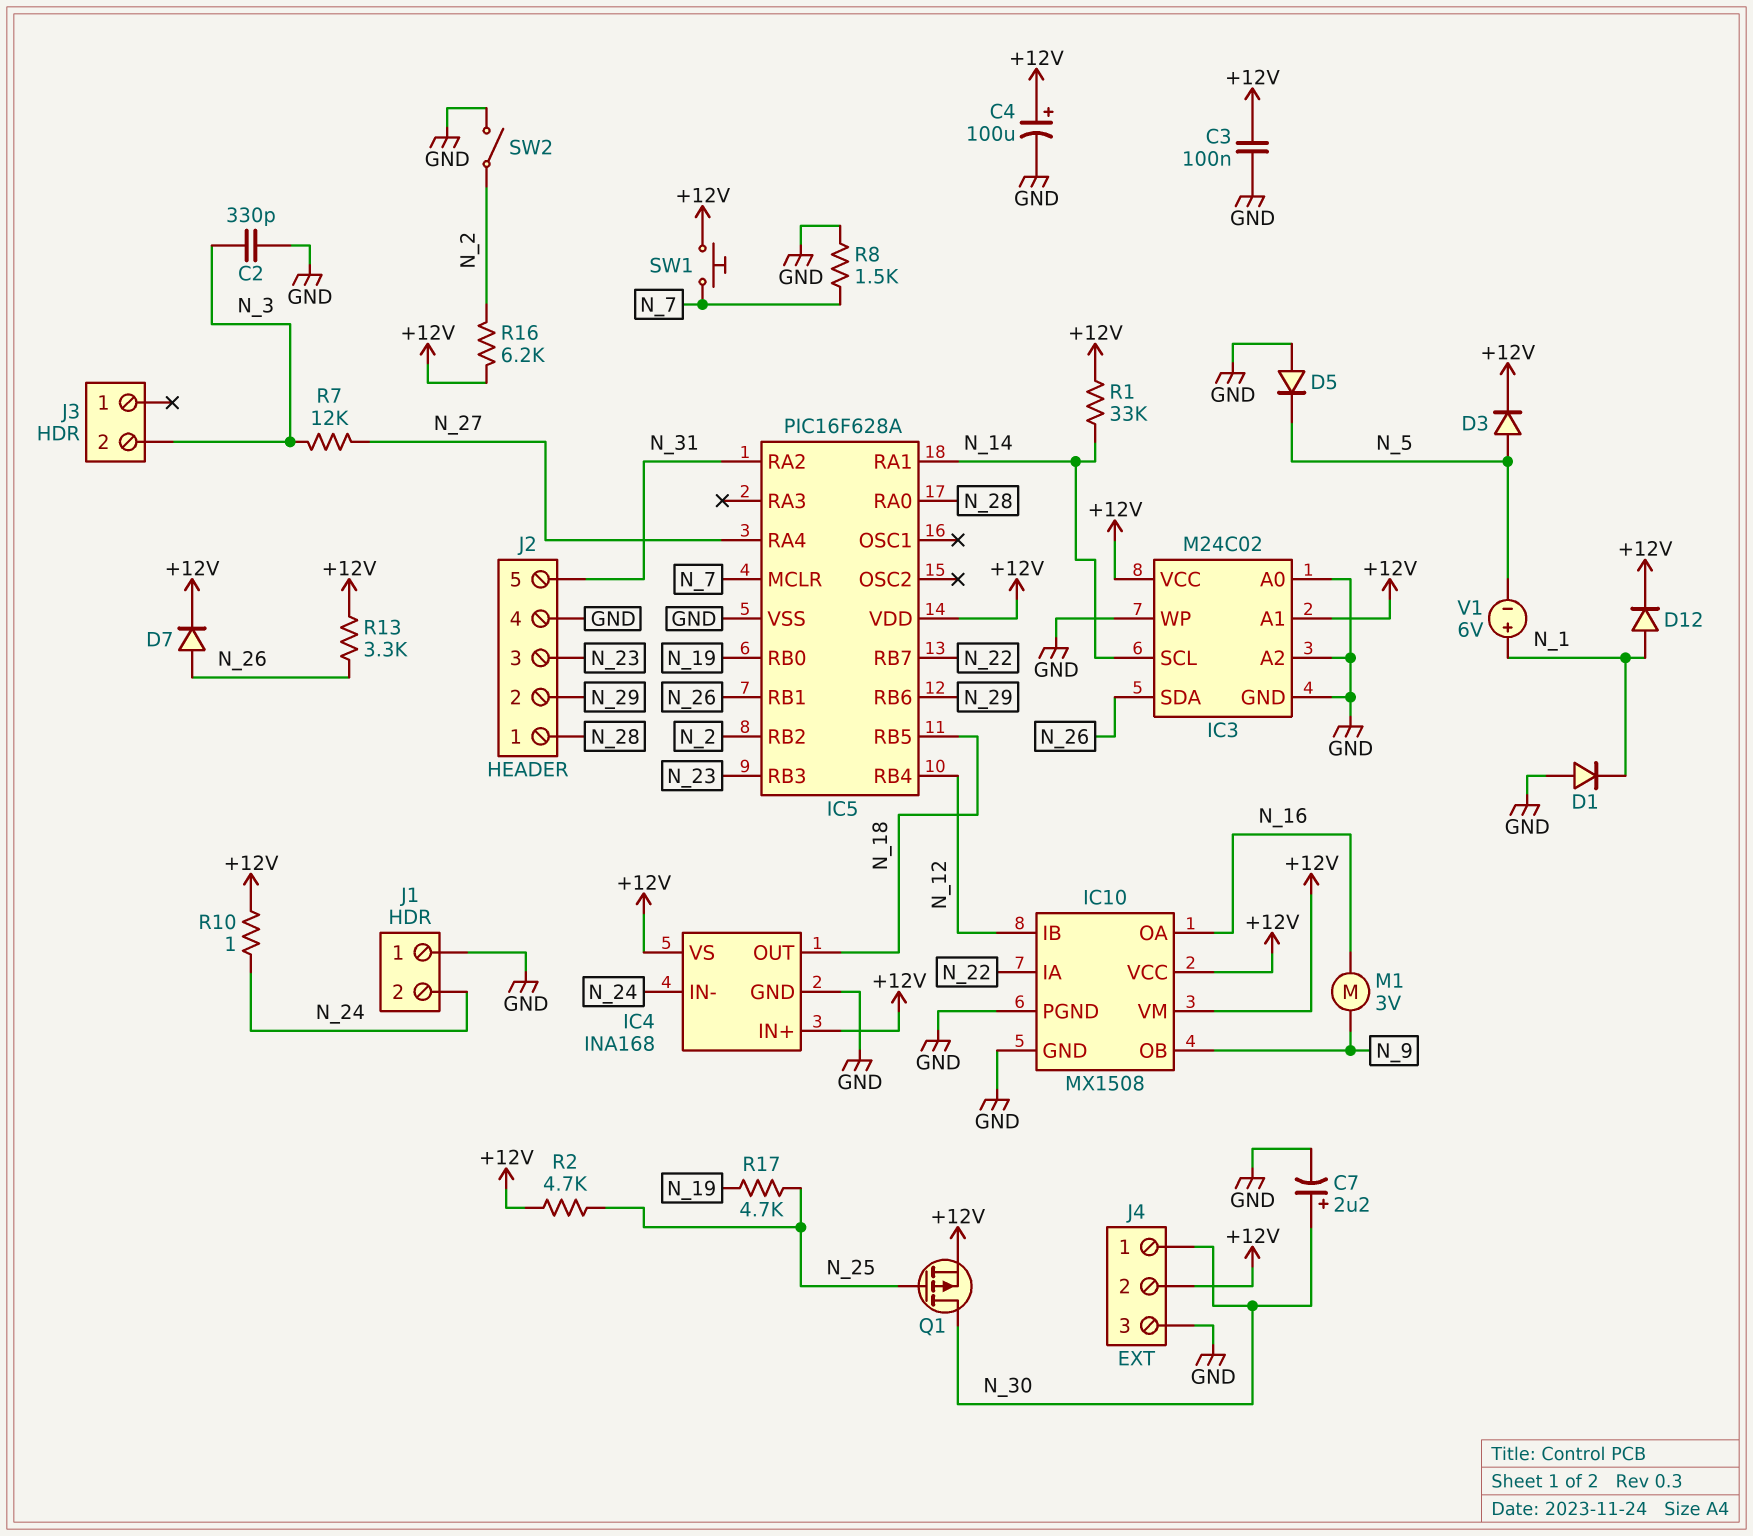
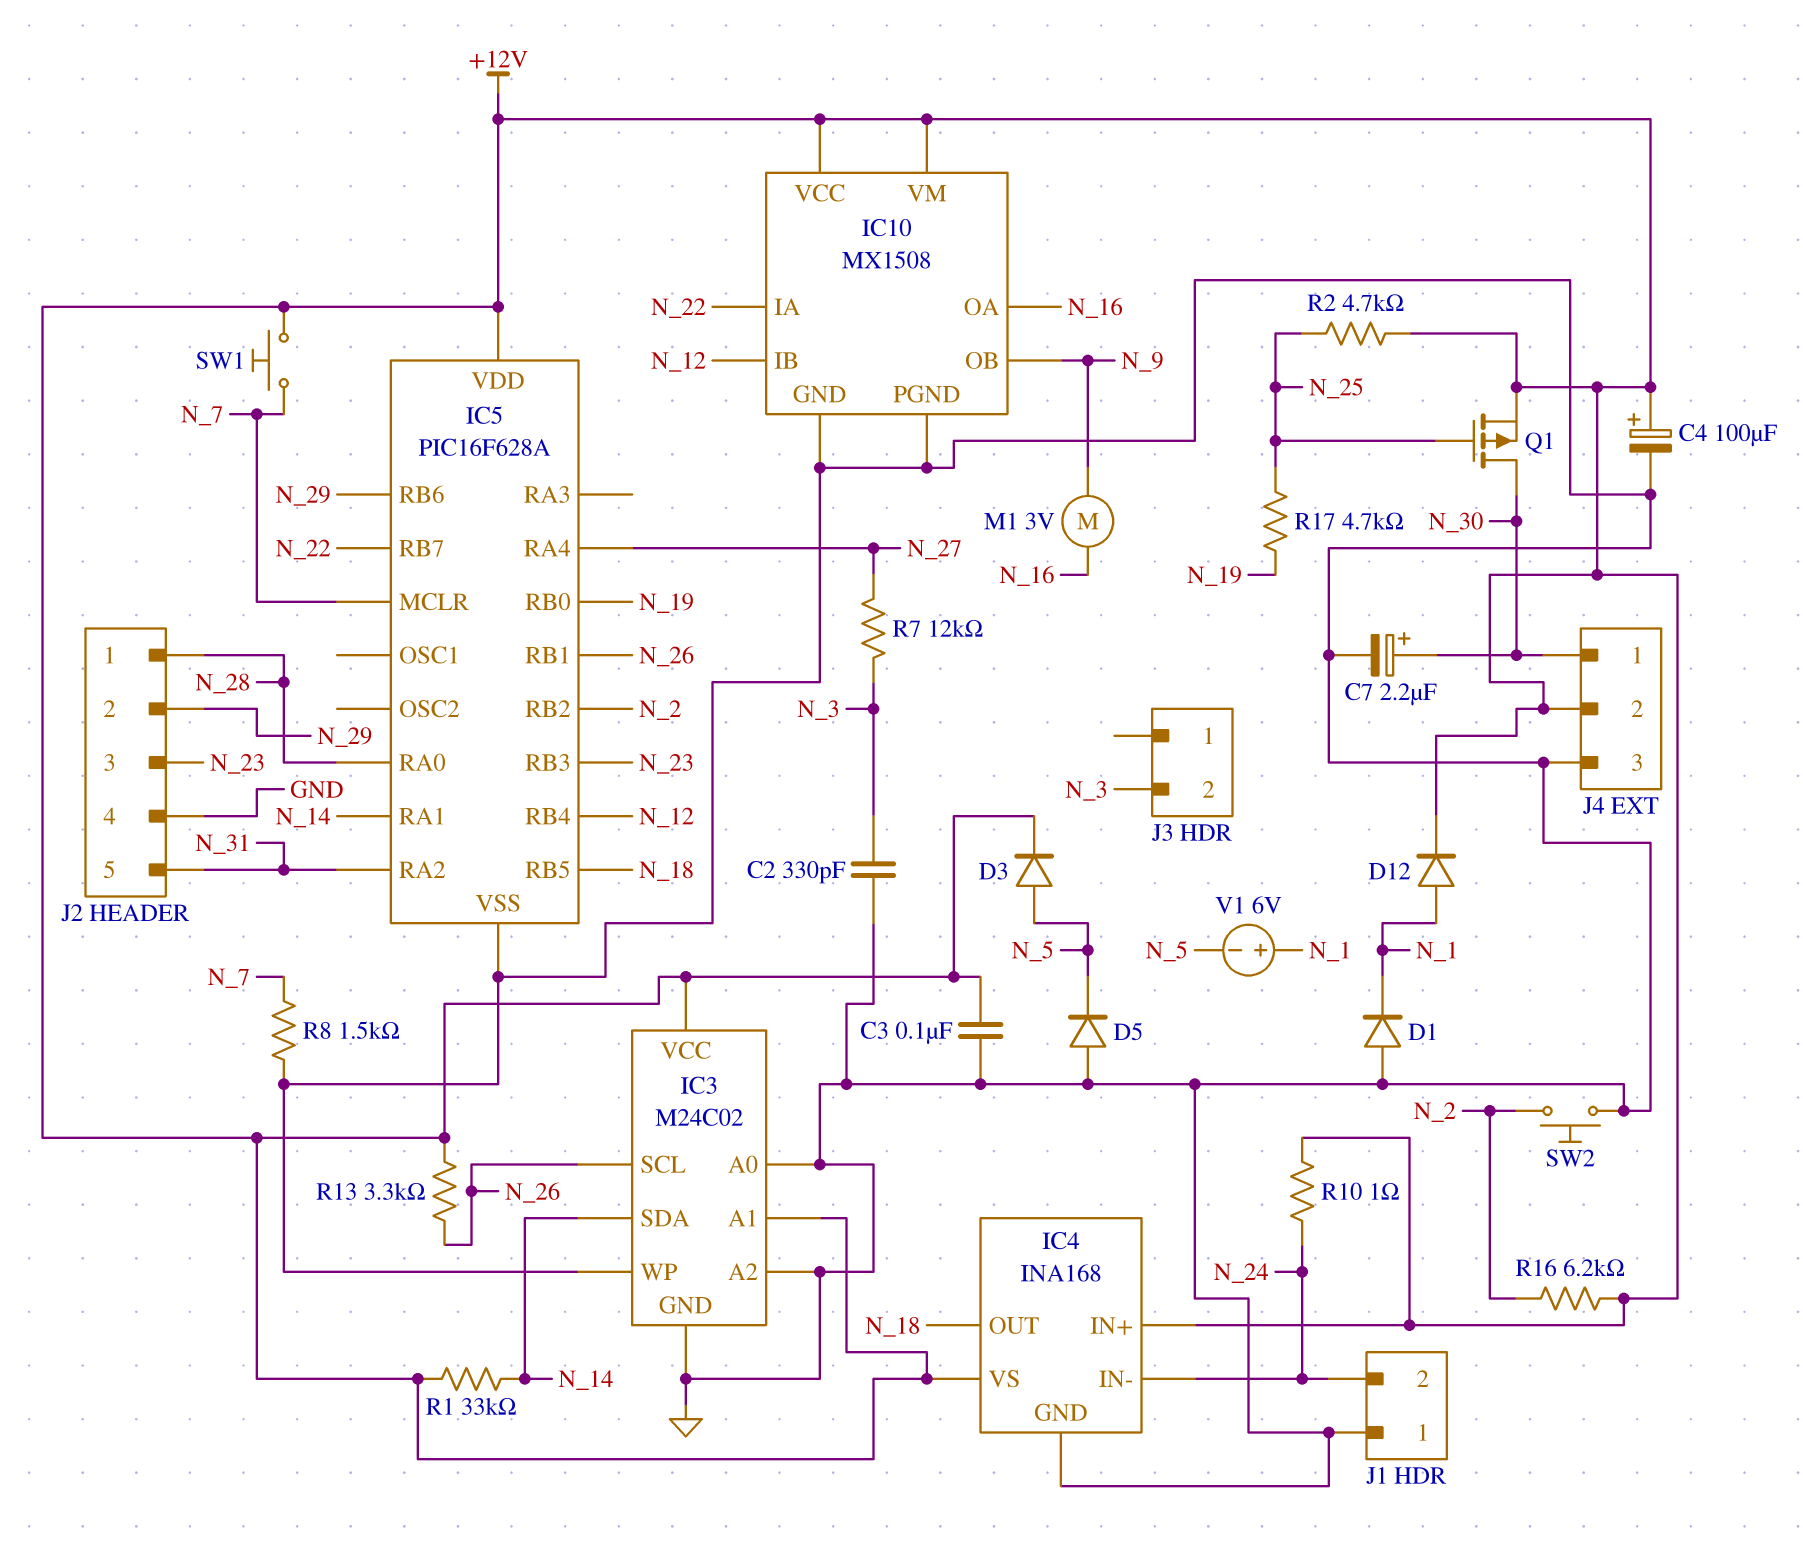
D7: diode (A N_26, K +12V) -> none
IC3 pin SCL: N_14 -> N_26
IC3 pin SDA: N_26 -> N_14
SW2: switch (GND, N_2) -> button (GND, N_2)

